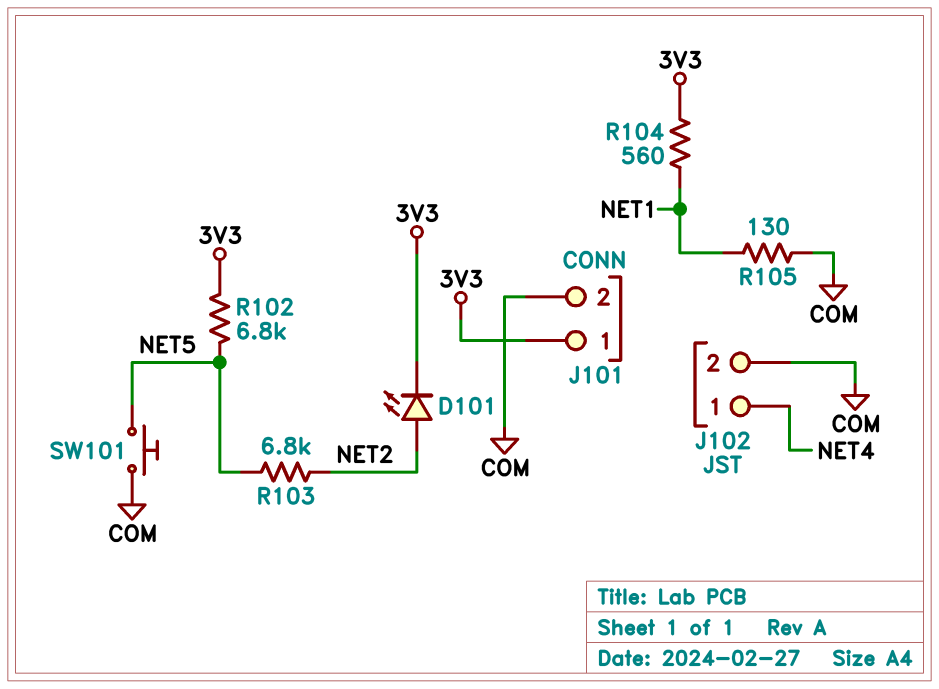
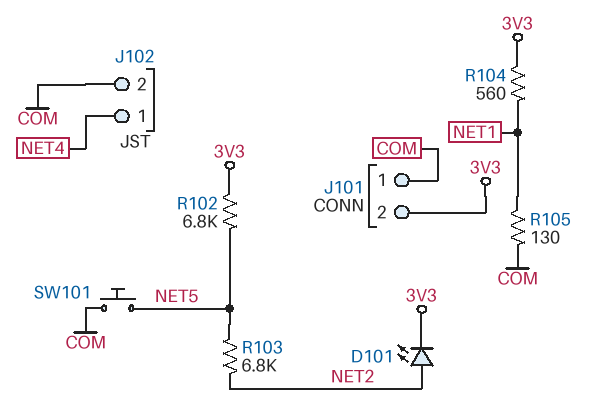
J101 pin 1: 3V3 -> COM
J101 pin 2: COM -> 3V3

